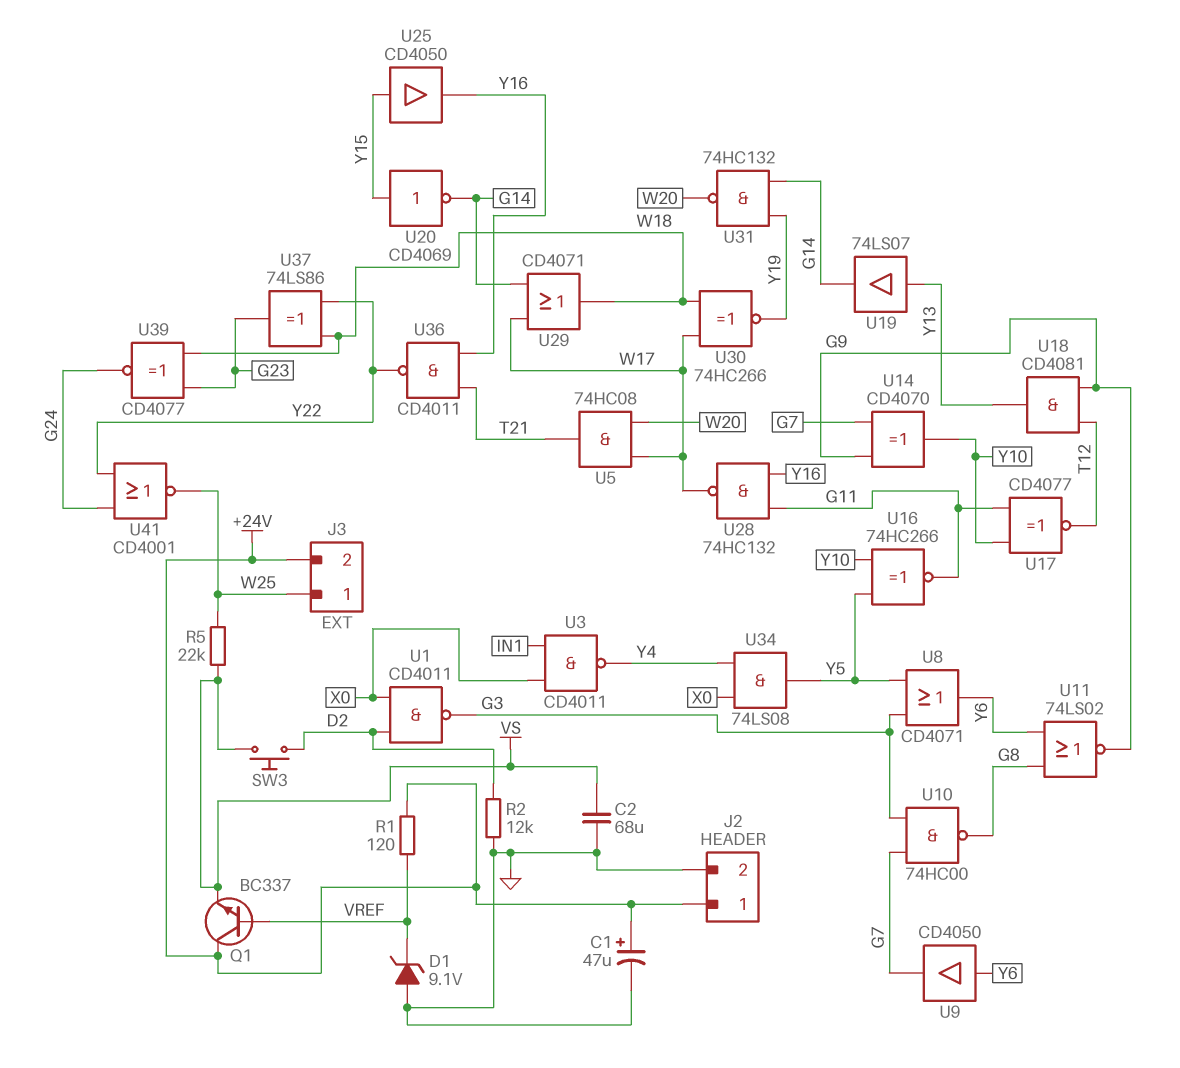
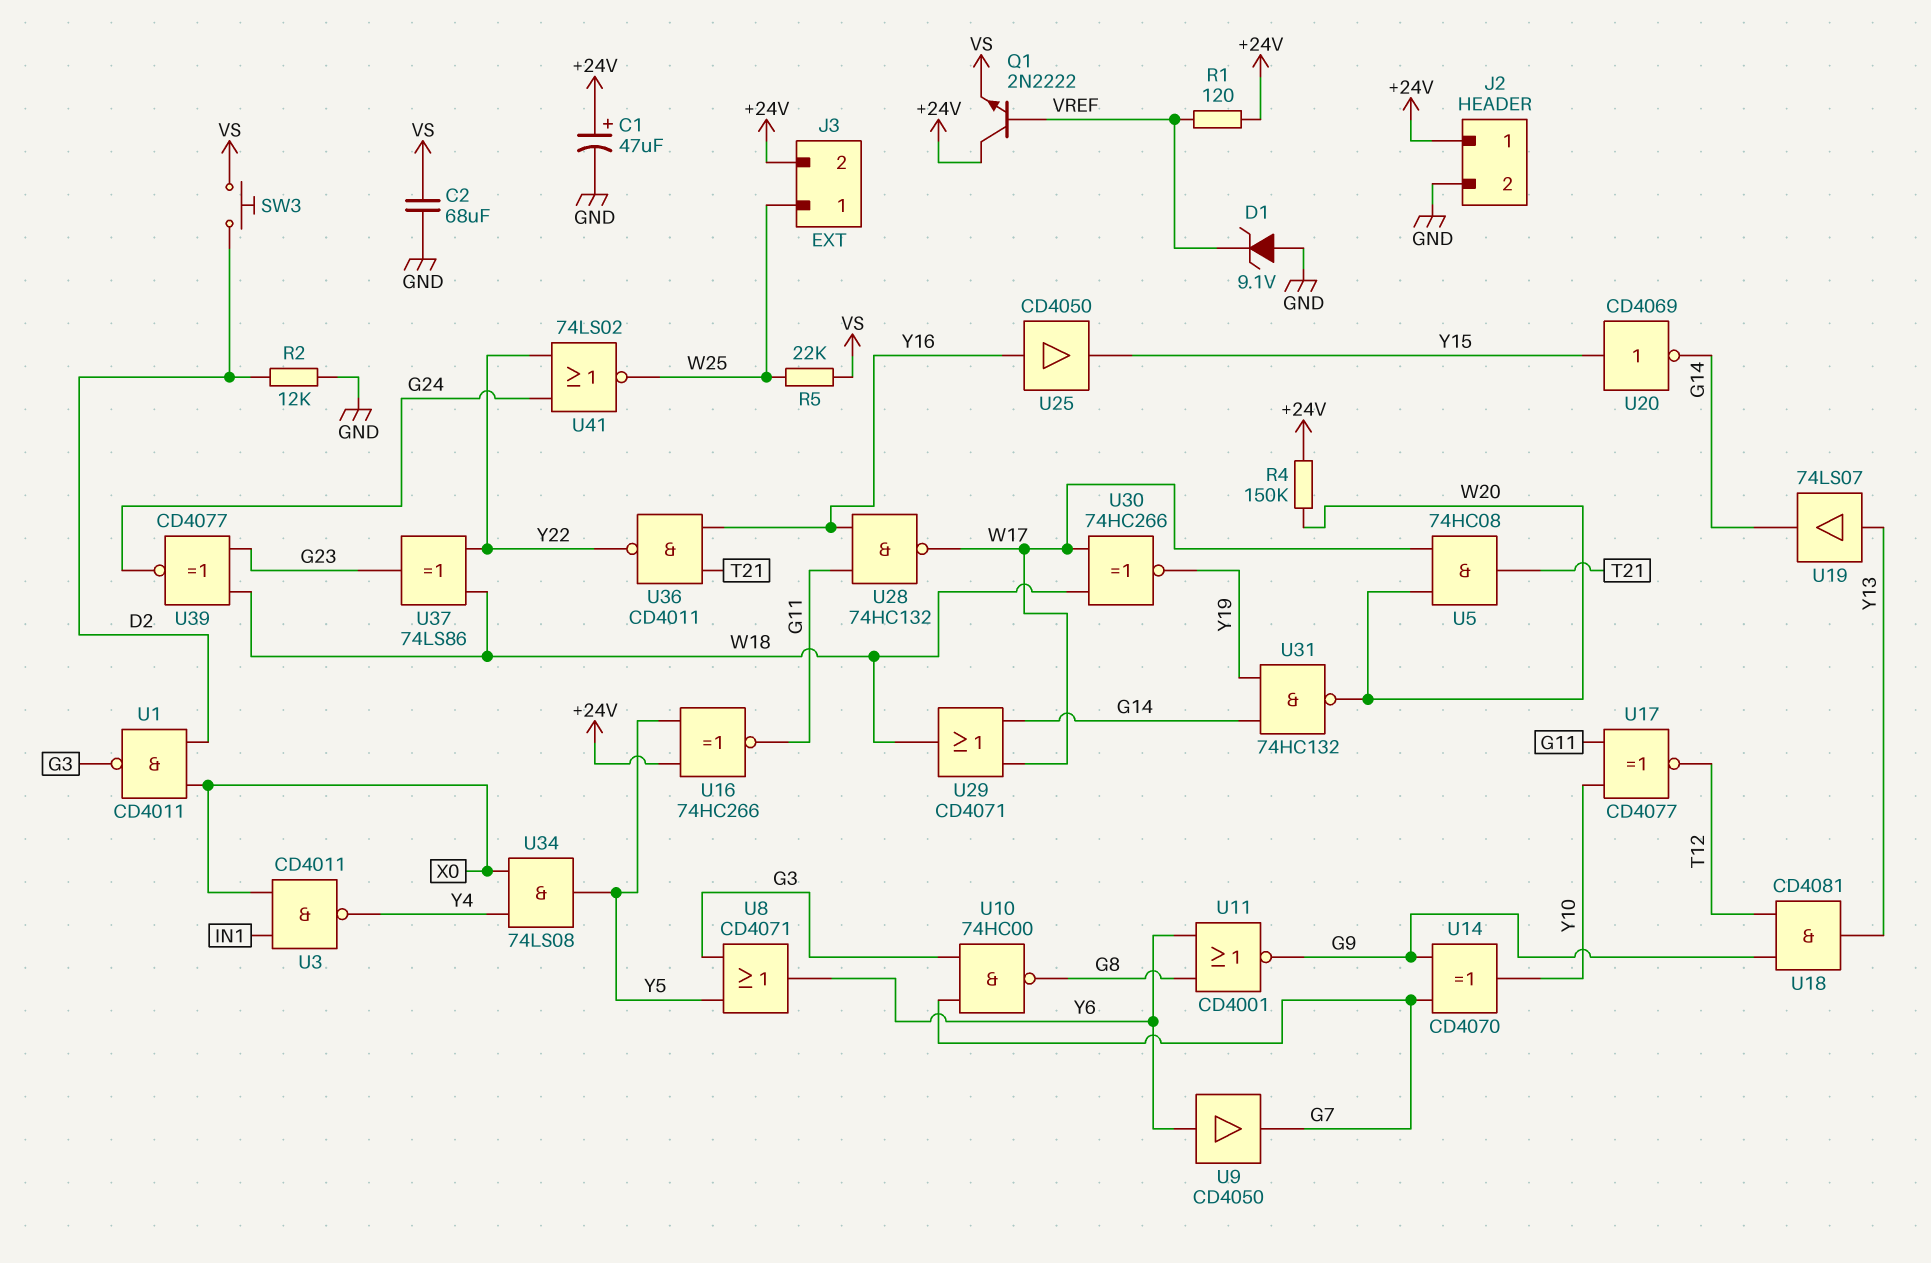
Q1: NPN BC337 (B VREF, C +24V, E VS) -> NPN 2N2222 (B VREF, C +24V, E VS)
R4: none -> 150k (+24V, W20)
U11: NOR 74LS02 (in G8, in Y6, out G9) -> NOR CD4001 (in G8, in Y6, out G9)
U16: XNOR 74HC266 (in Y5, in Y10, out G11) -> XNOR 74HC266 (in +24V, in Y5, out G11)
U25: buffer CD4050 (in Y15, out Y16) -> buffer CD4050 (in Y16, out Y15)
U41: NOR CD4001 (in G24, in Y22, out W25) -> NOR 74LS02 (in G24, in Y22, out W25)

